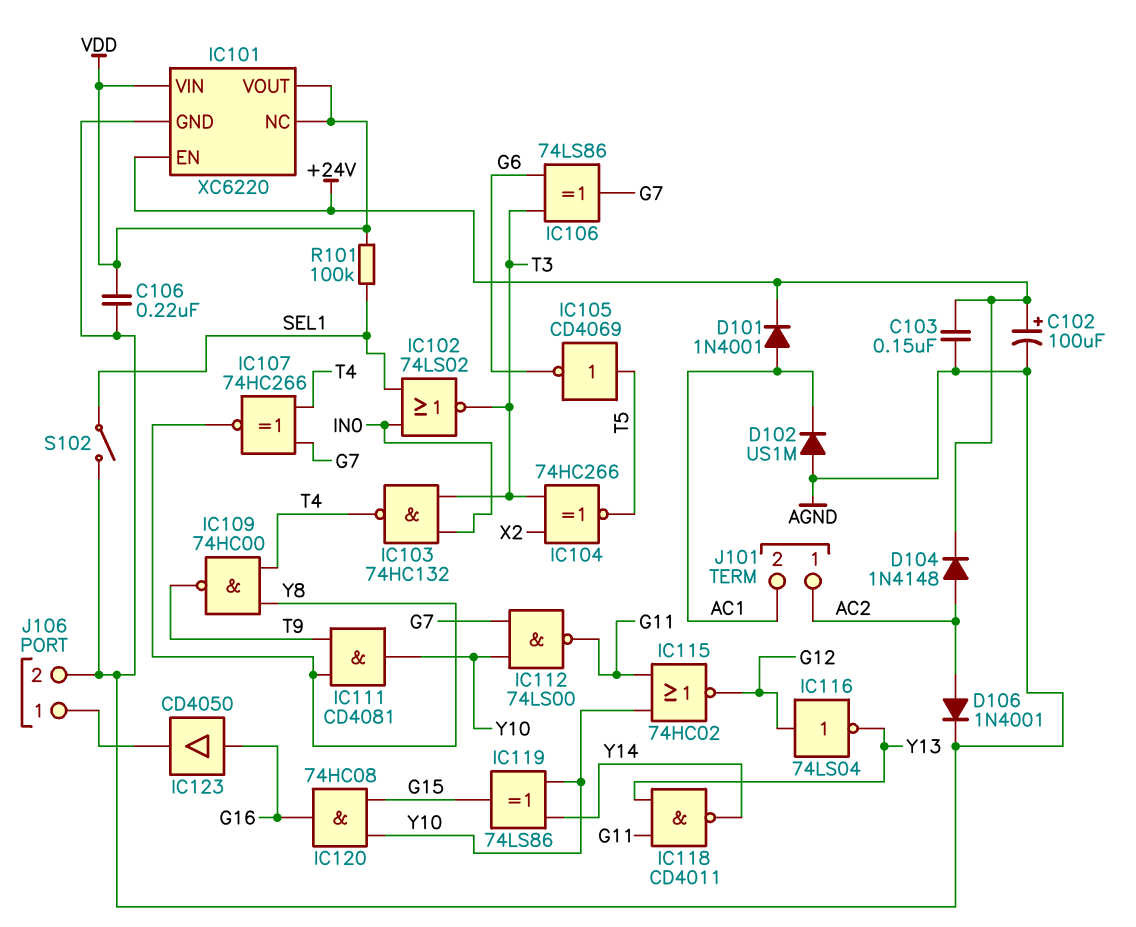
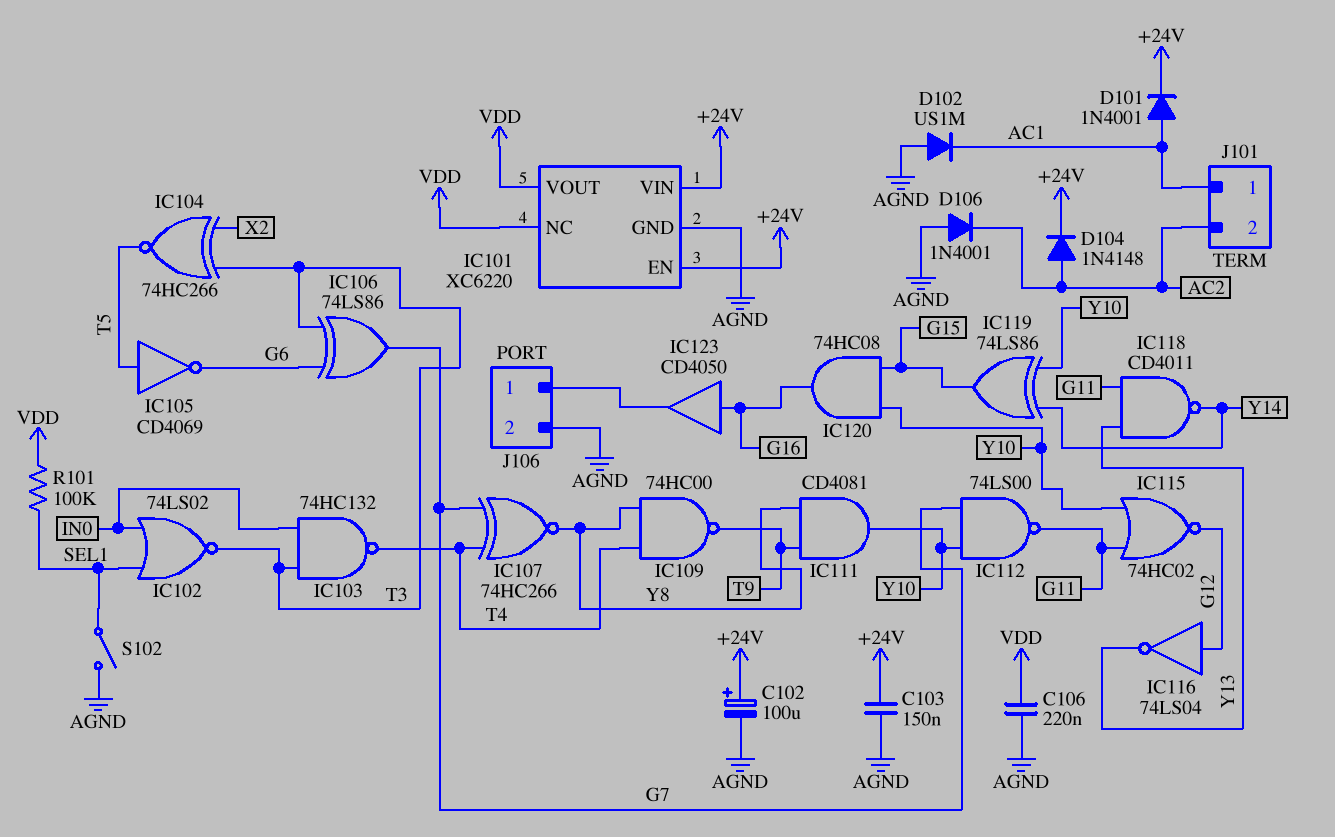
D106: diode 1N4001 (A AC2, K AGND) -> diode 1N4001 (A AGND, K AC2)
IC101 pin VIN: VDD -> +24V
J101 pin 1: AC2 -> AC1
J101 pin 2: AC1 -> AC2

